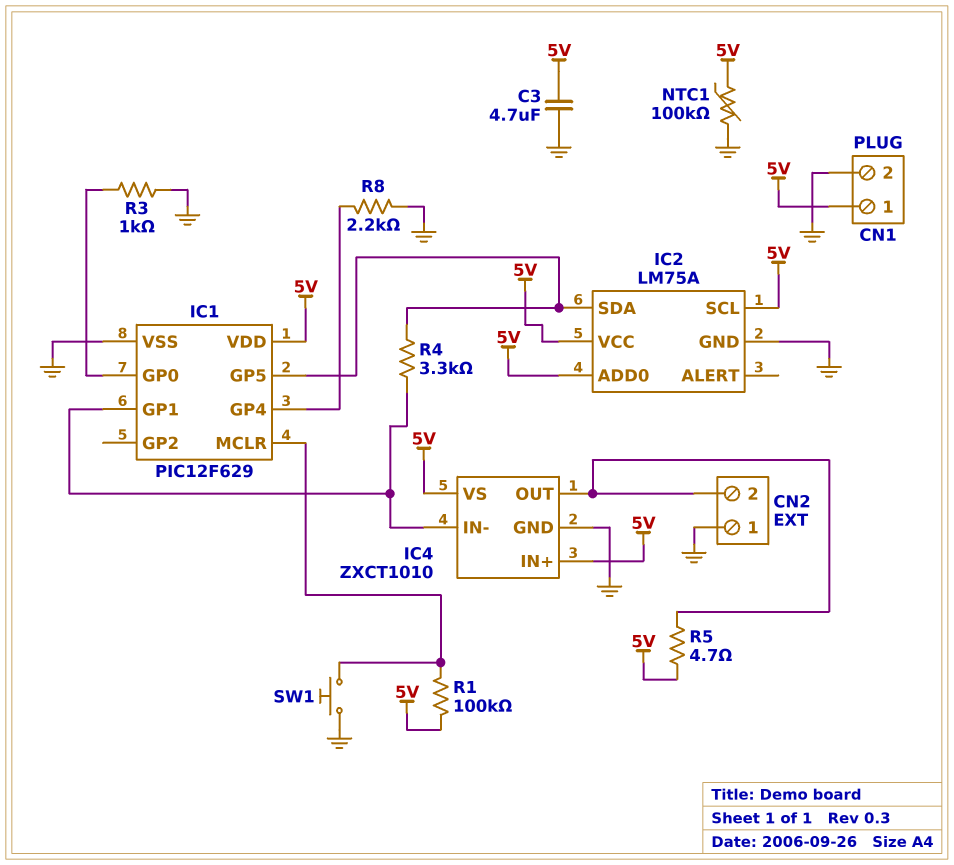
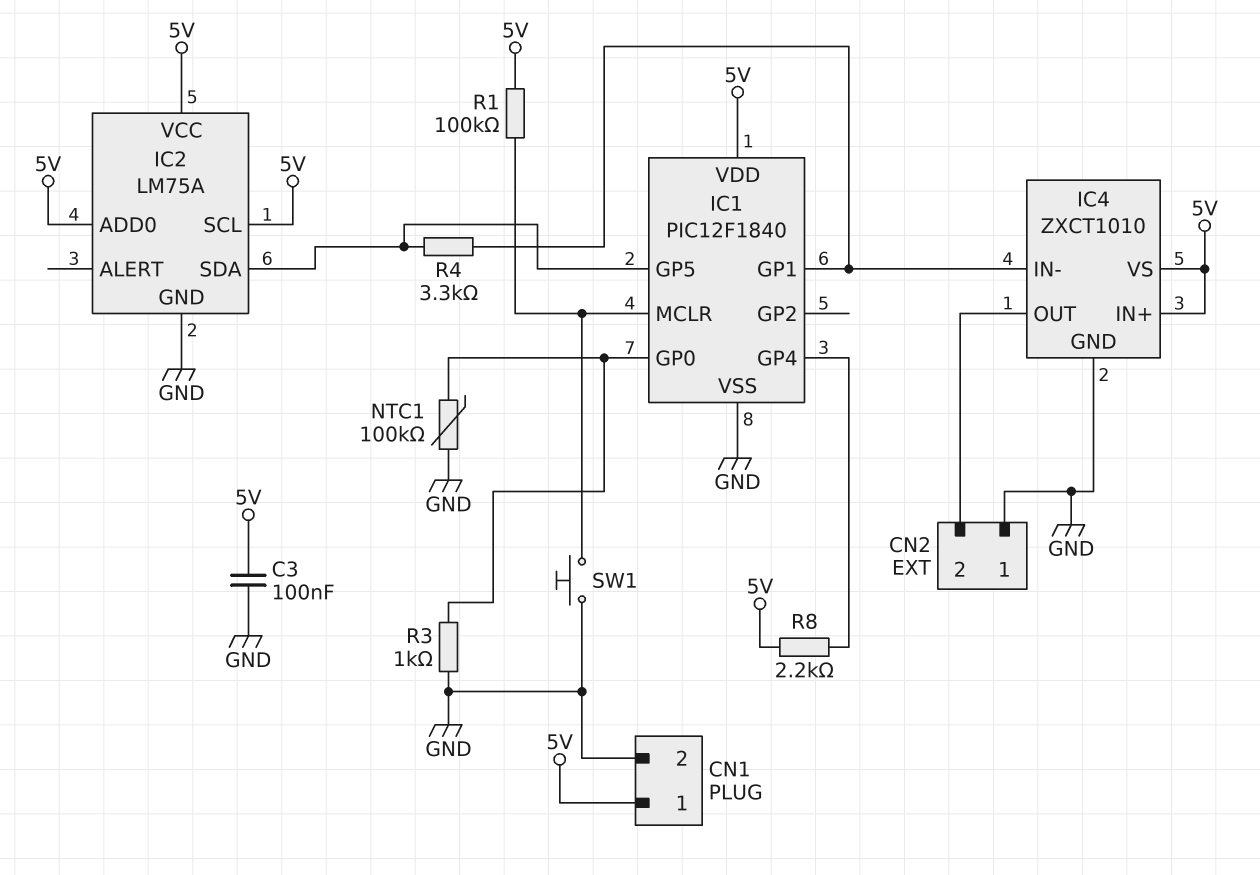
C3: 4.7uF (5V, GND) -> 100nF (5V, GND)
IC1: PIC12F629 -> PIC12F1840
NTC1: 100k (5V, GND) -> 100k (GND, IC1/GP0)
R5: 4.7 (5V, CN2/2) -> none
R8: 2.2k (GND, IC1/GP4) -> 2.2k (5V, IC1/GP4)

